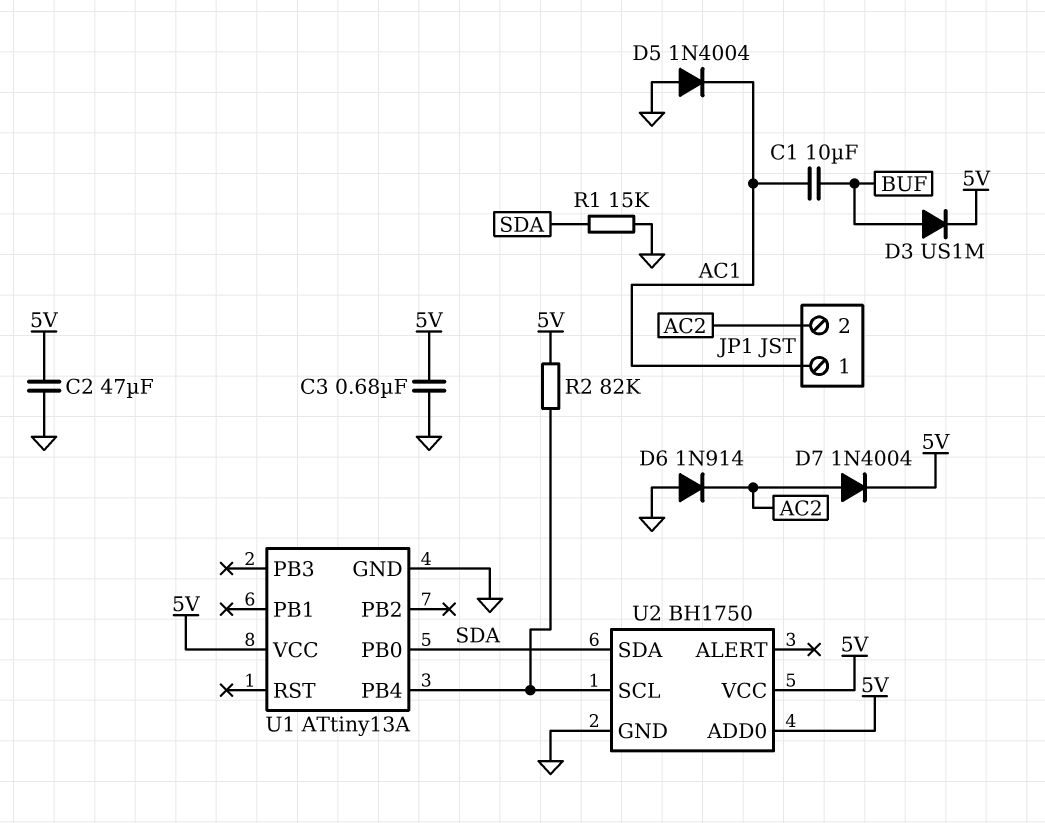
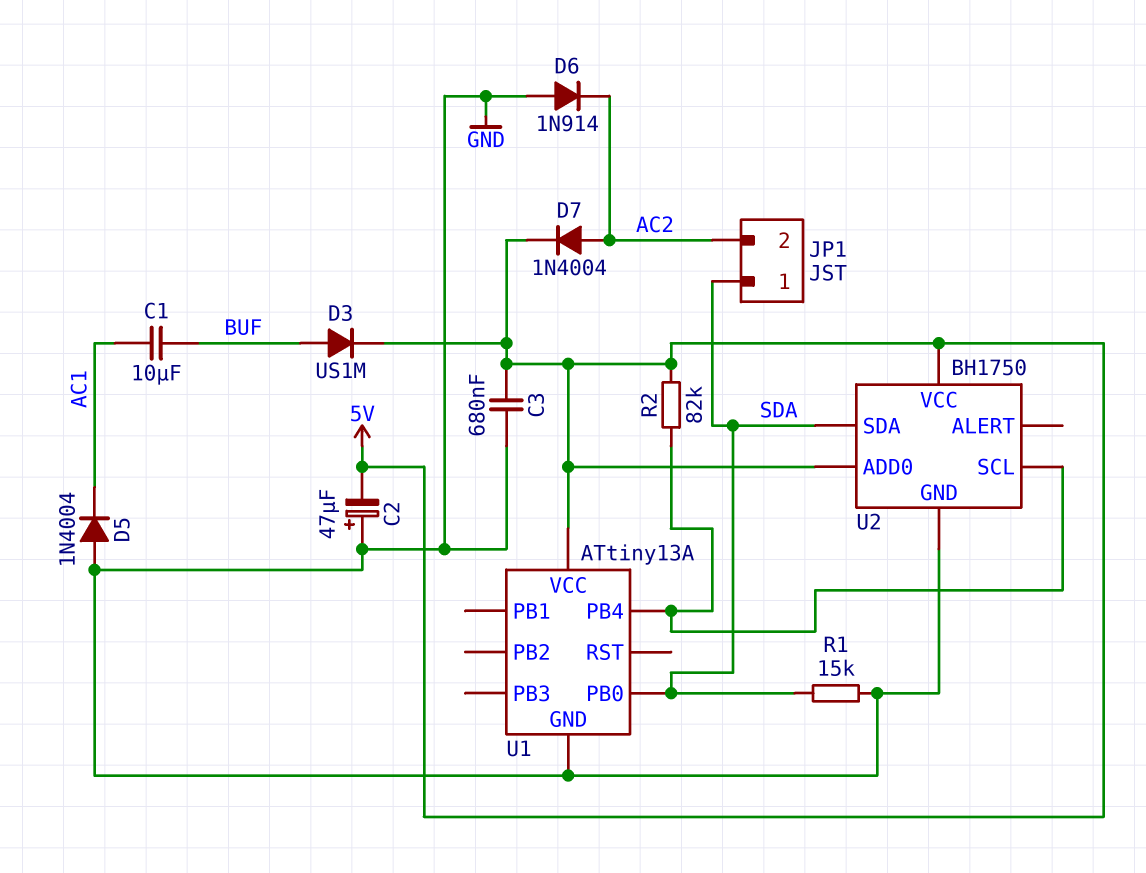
C2: 47uF (5V, GND) -> 47uF (plus GND, minus 5V)
JP1 pin 1: AC1 -> SDA

